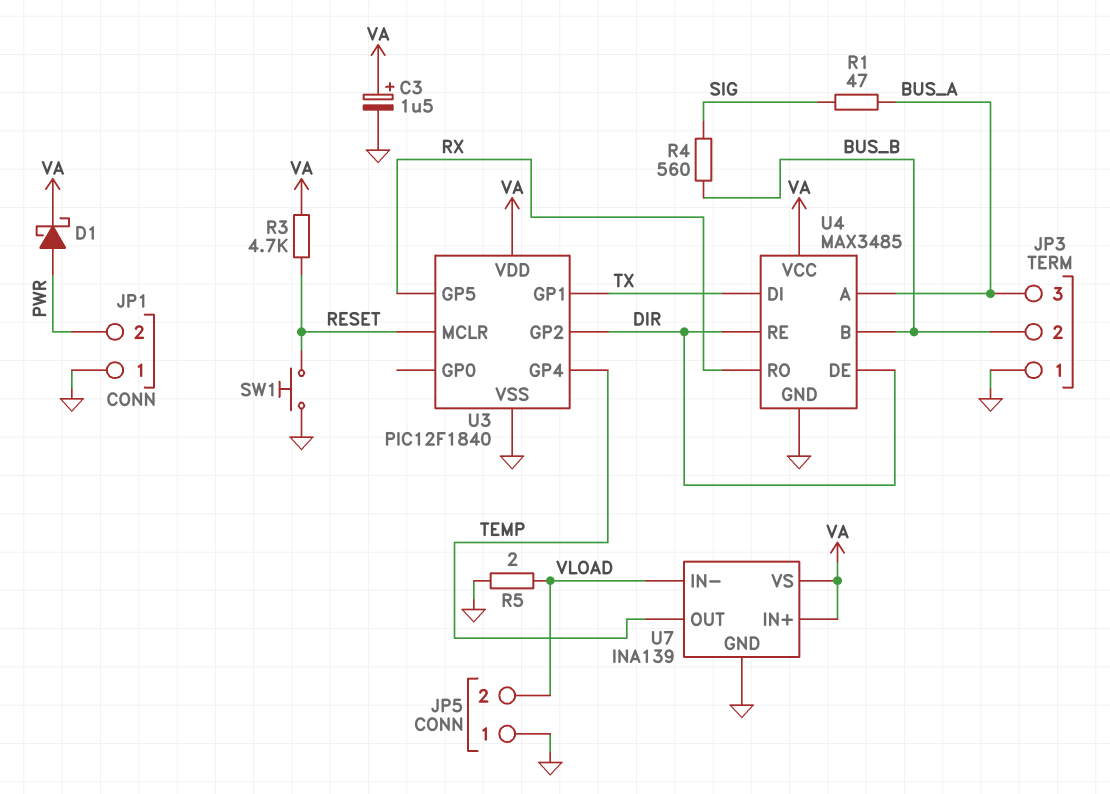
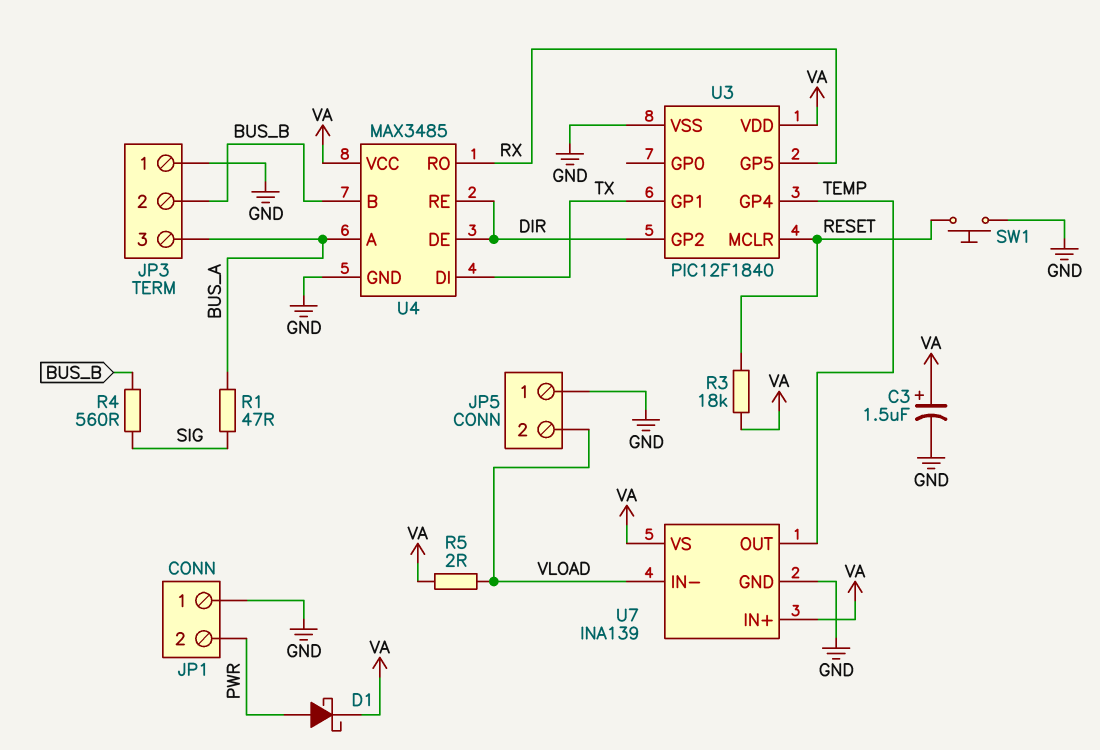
R3: 4.7k (RESET, VA) -> 18k (RESET, VA)
R5: 2 (GND, VLOAD) -> 2 (VA, VLOAD)

